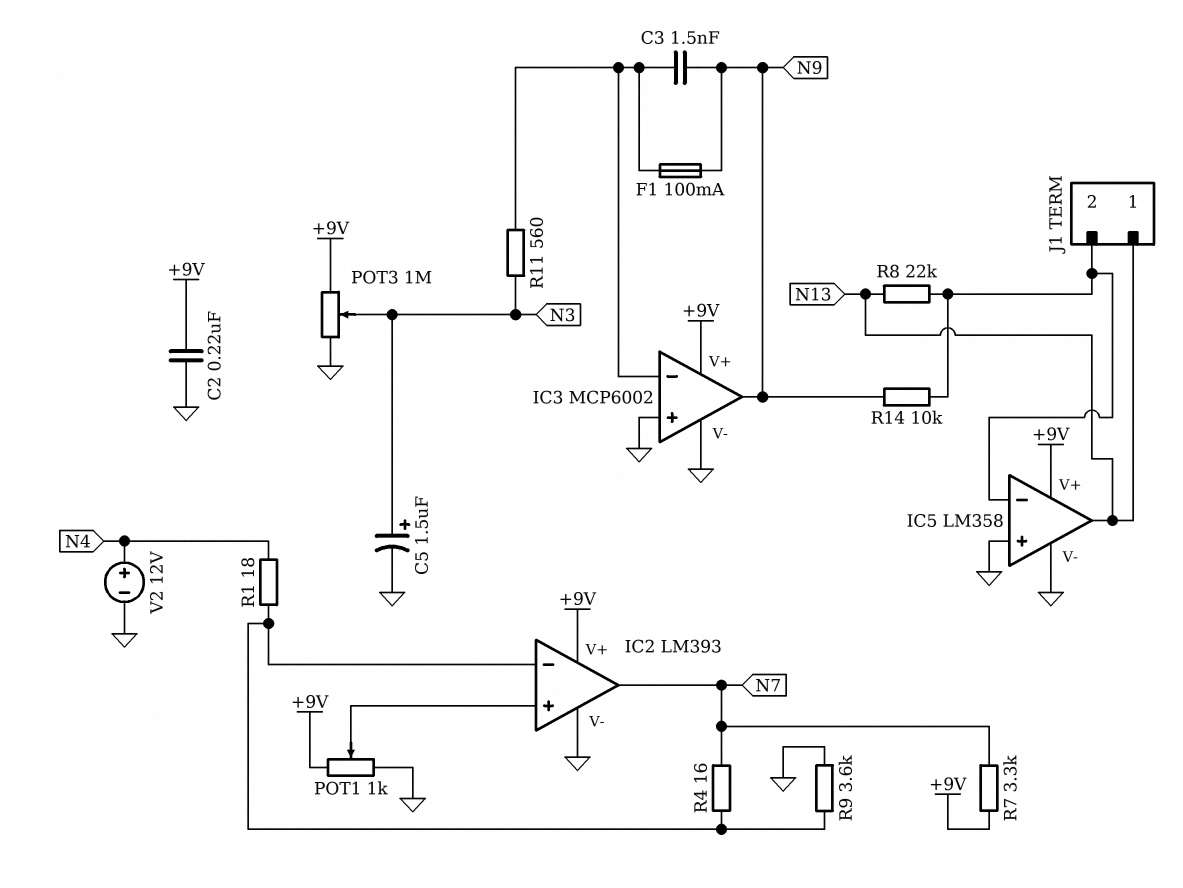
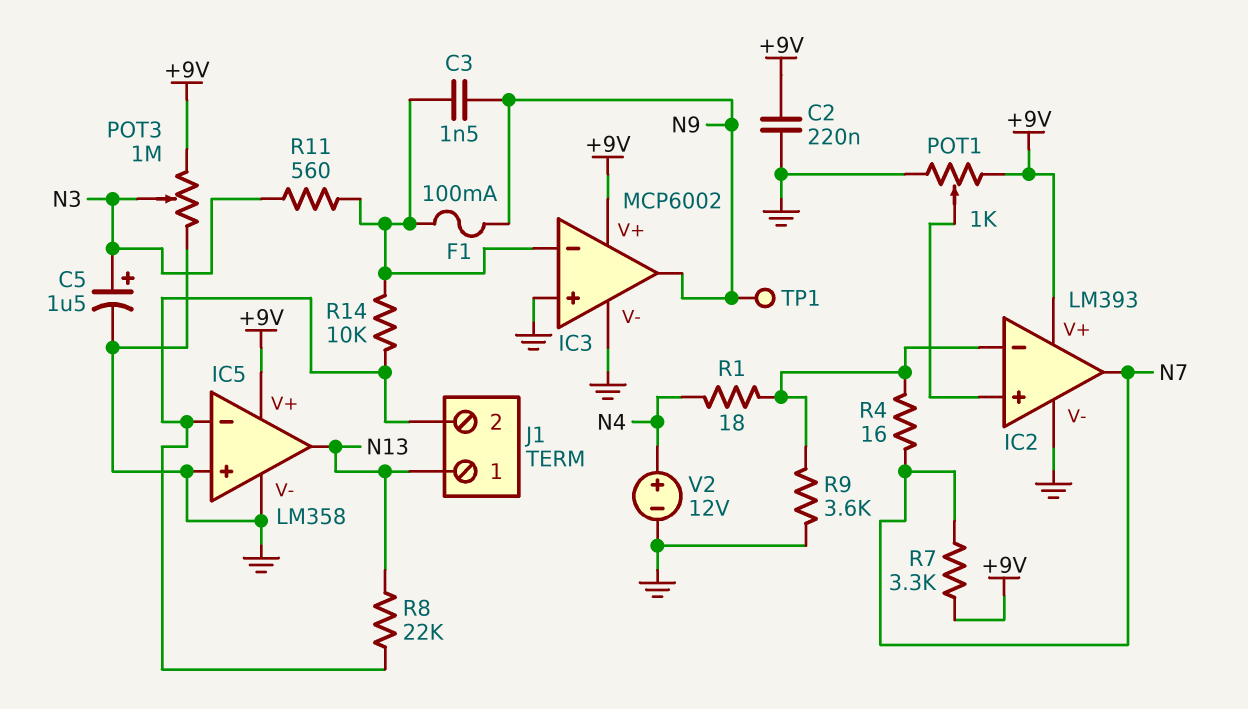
R14: 10k (IC5/in-, N9) -> 10k (IC3/in-, IC5/in-)
TP1: none -> test point (N9)

